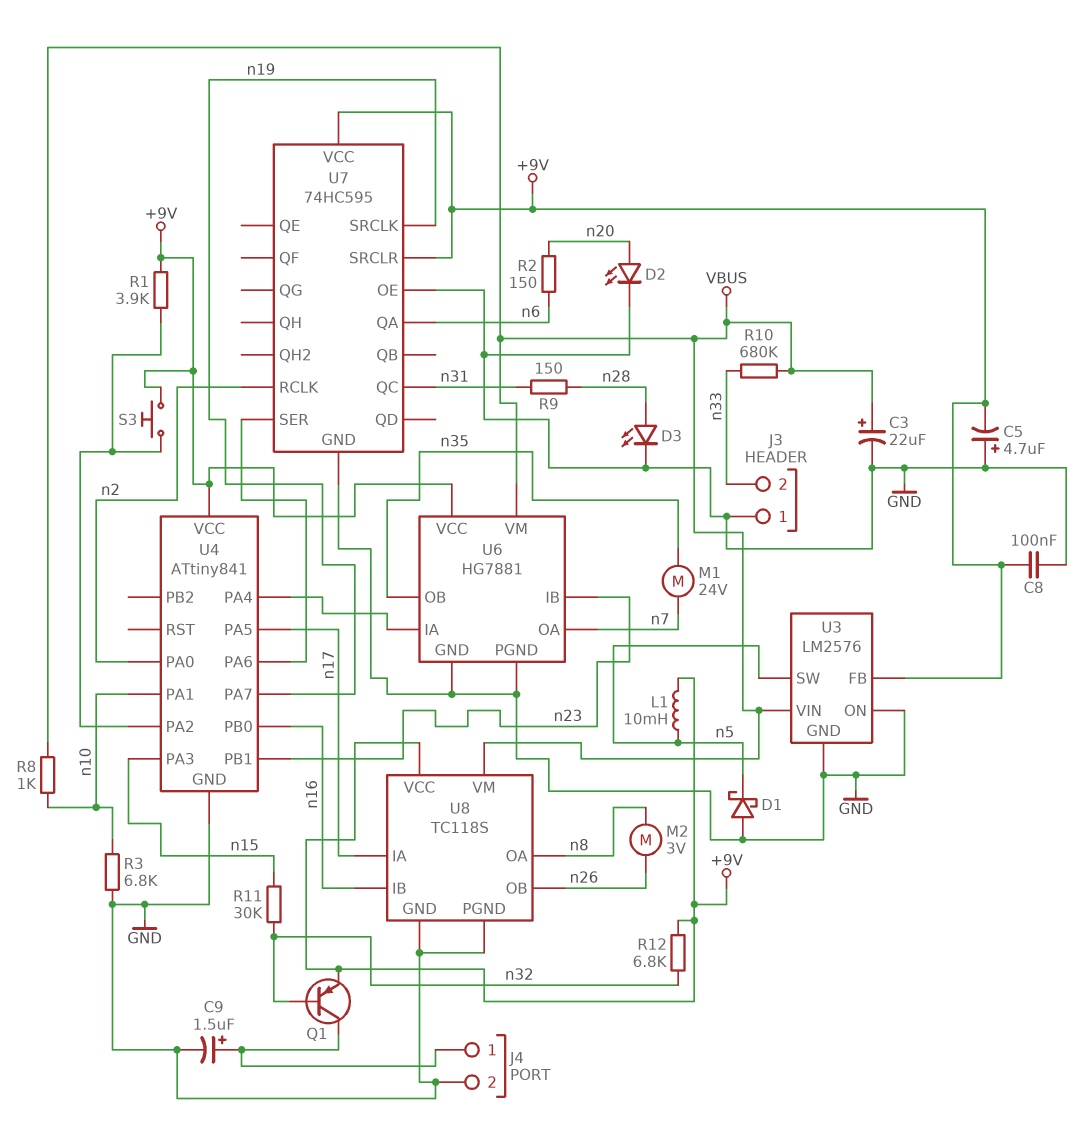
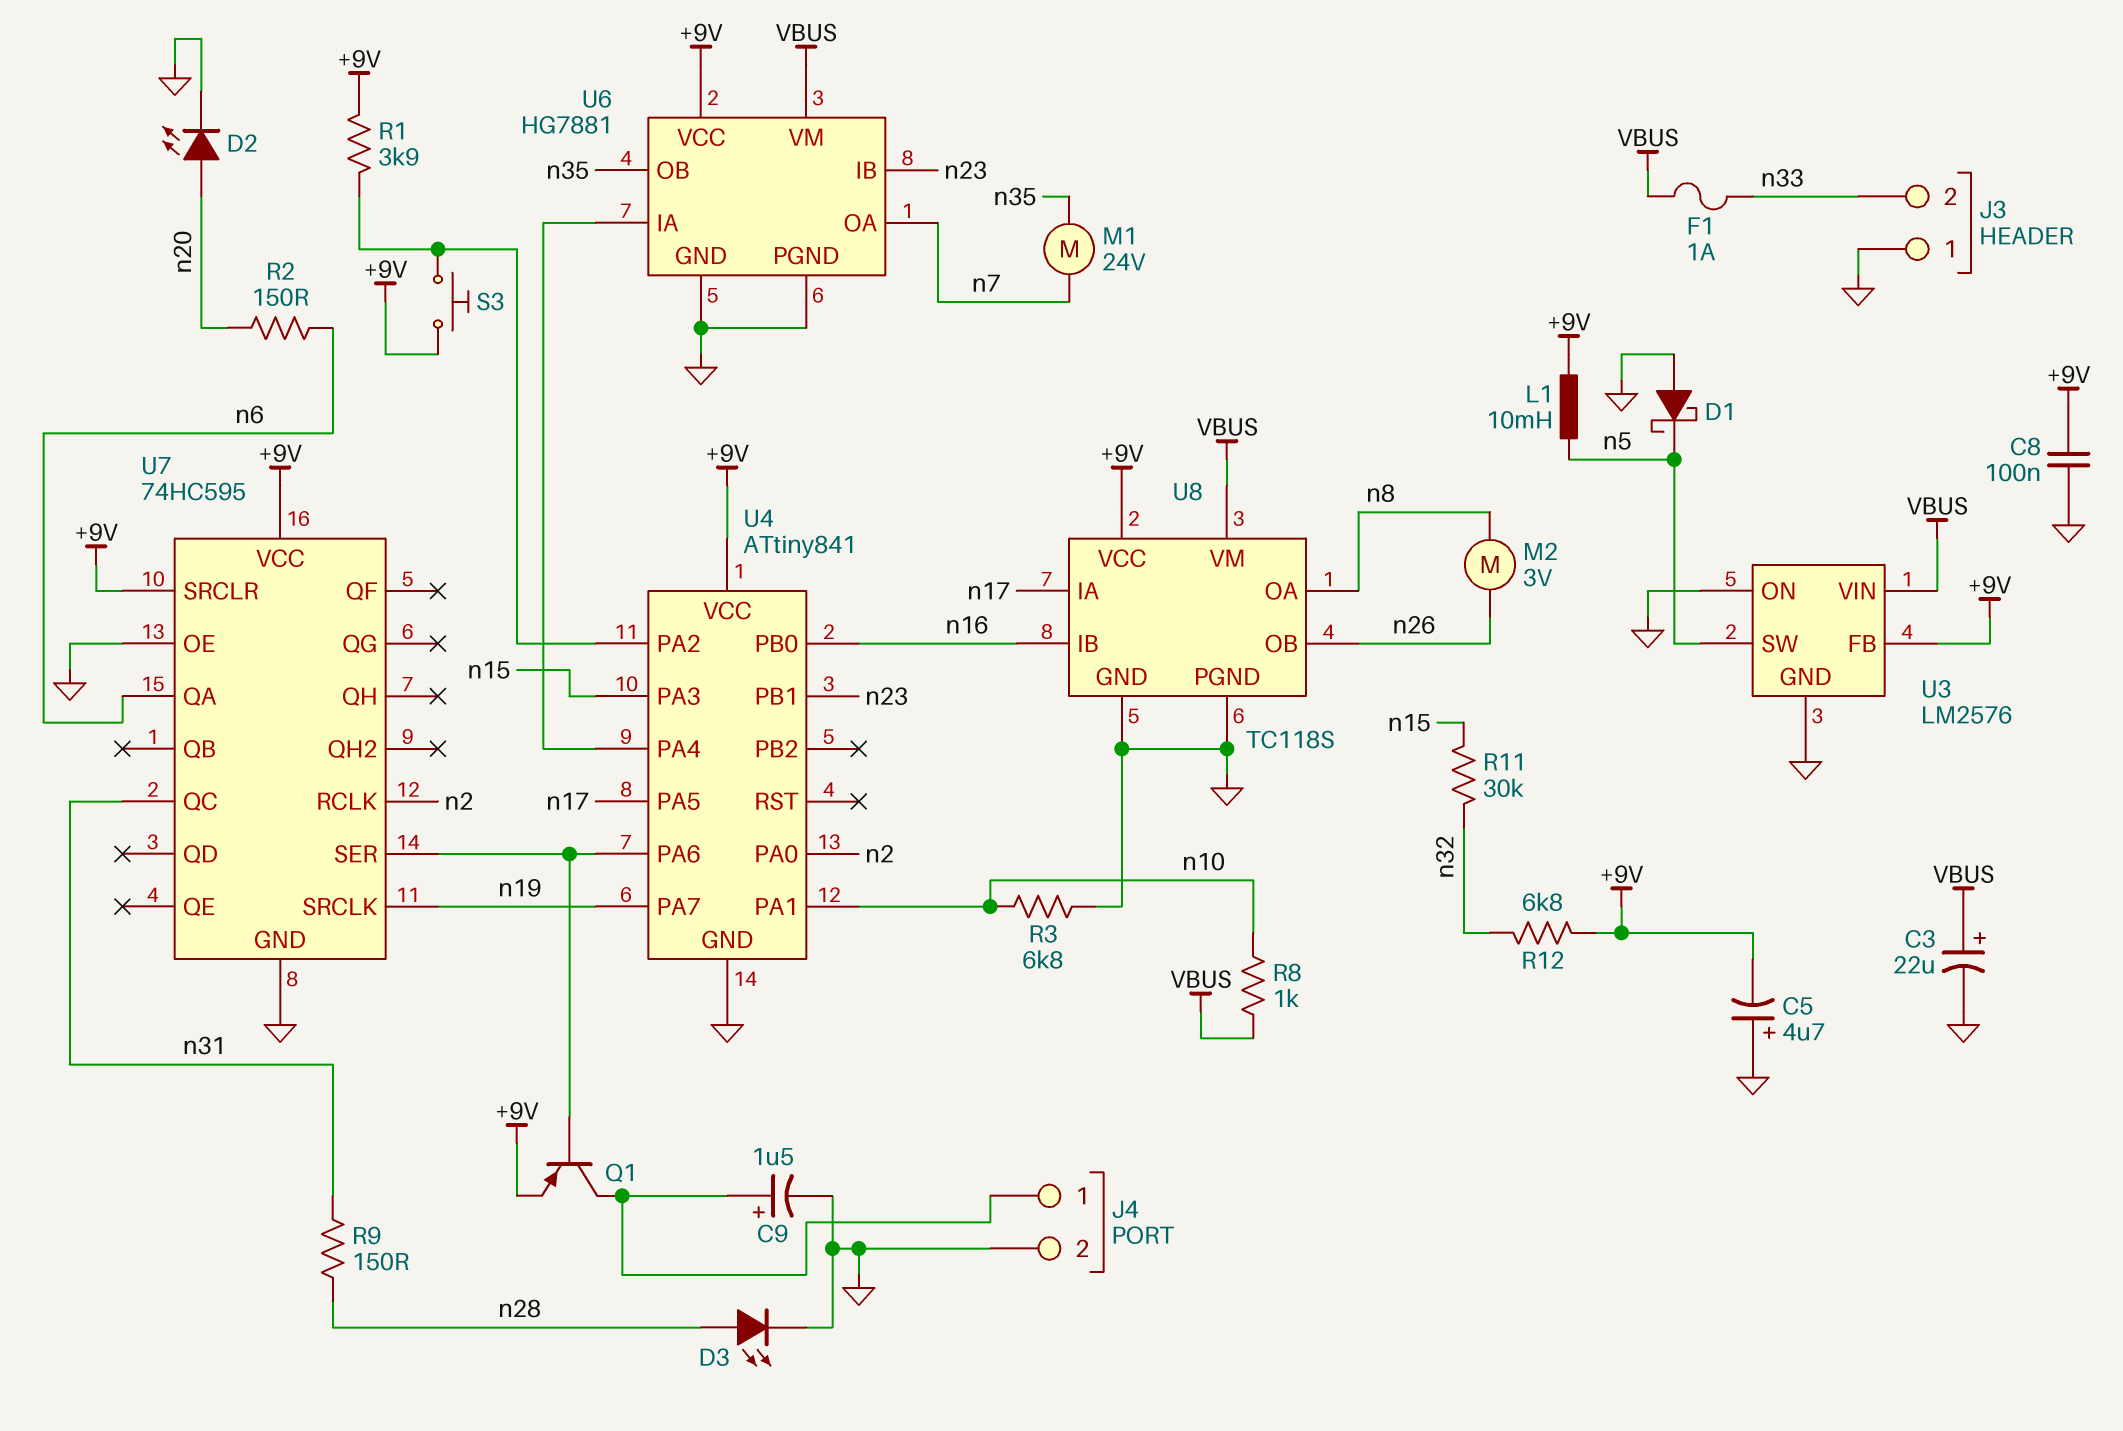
F1: none -> 1A (VBUS, n33)
Q1: PNP (B n32, C J4/1, E +9V) -> PNP (B U4/PA6, C J4/1, E +9V)
R10: 680k (VBUS, n33) -> none

